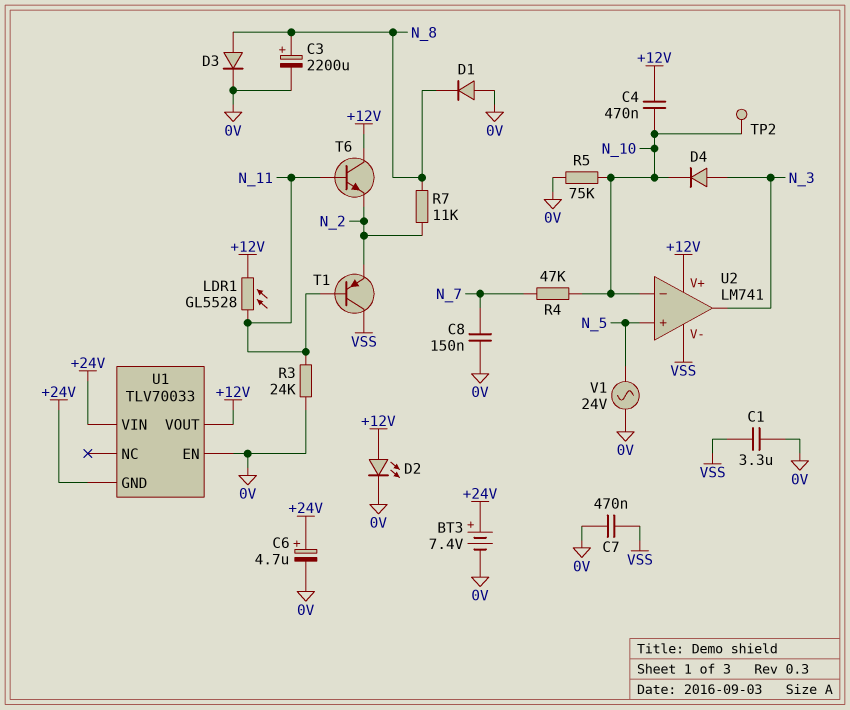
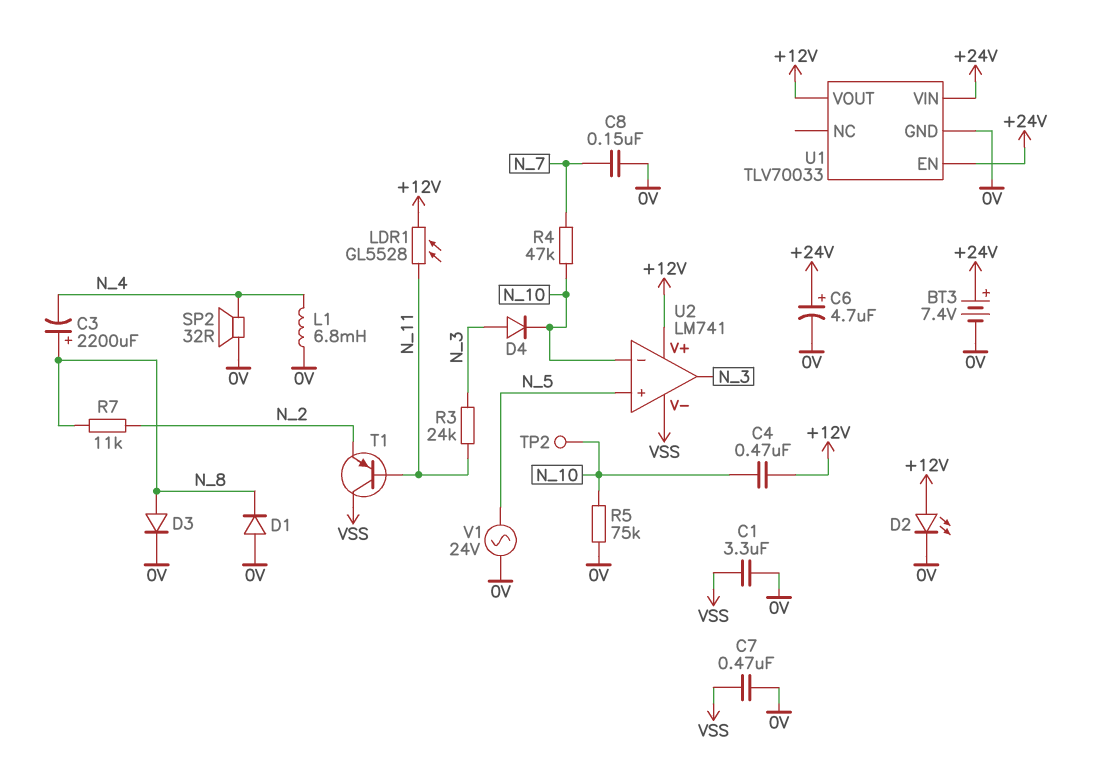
C3: 2200uF (plus N_8, minus 0V) -> 2200uF (plus N_8, minus N_4)
L1: none -> 6.8mH (0V, N_4)
R3: 24k (0V, N_11) -> 24k (N_3, N_11)
SP2: none -> speaker 32R (0V, N_4)
T6: NPN (B N_11, C +12V, E N_2) -> none
U1 pin EN: 0V -> +24V
U1 pin GND: +24V -> 0V

